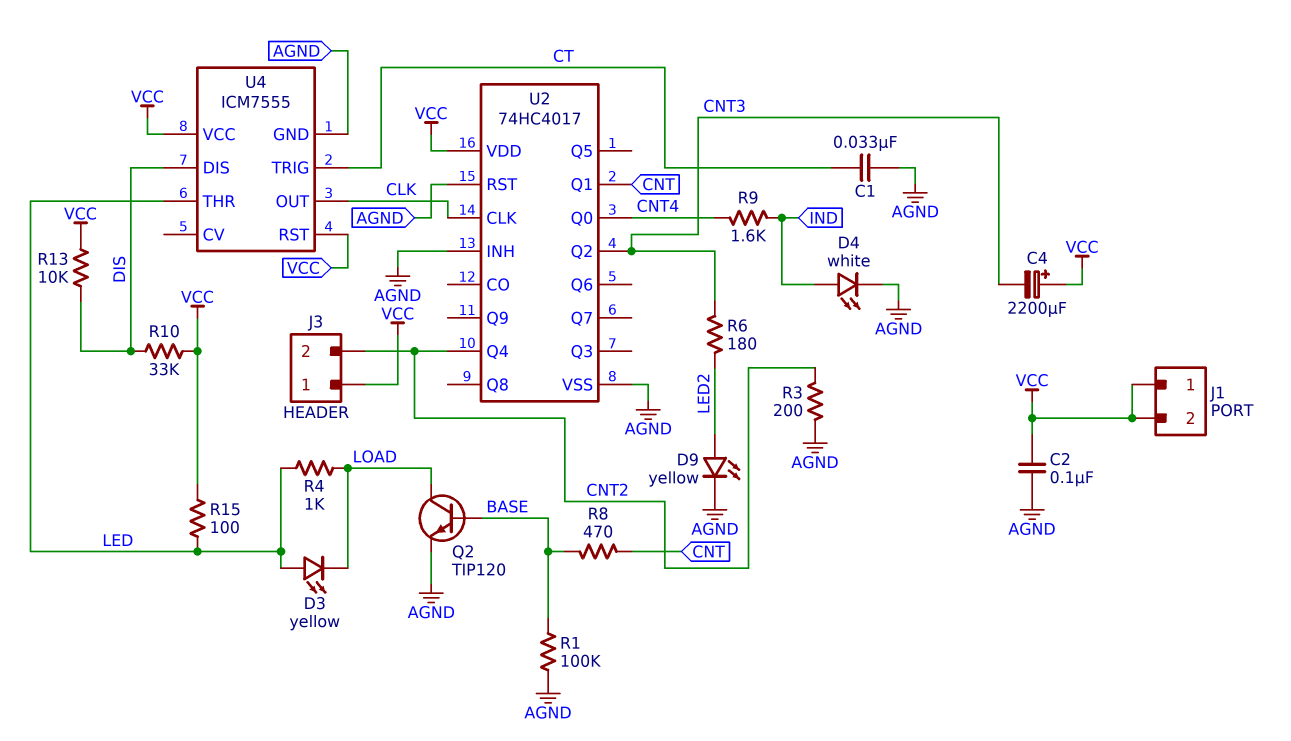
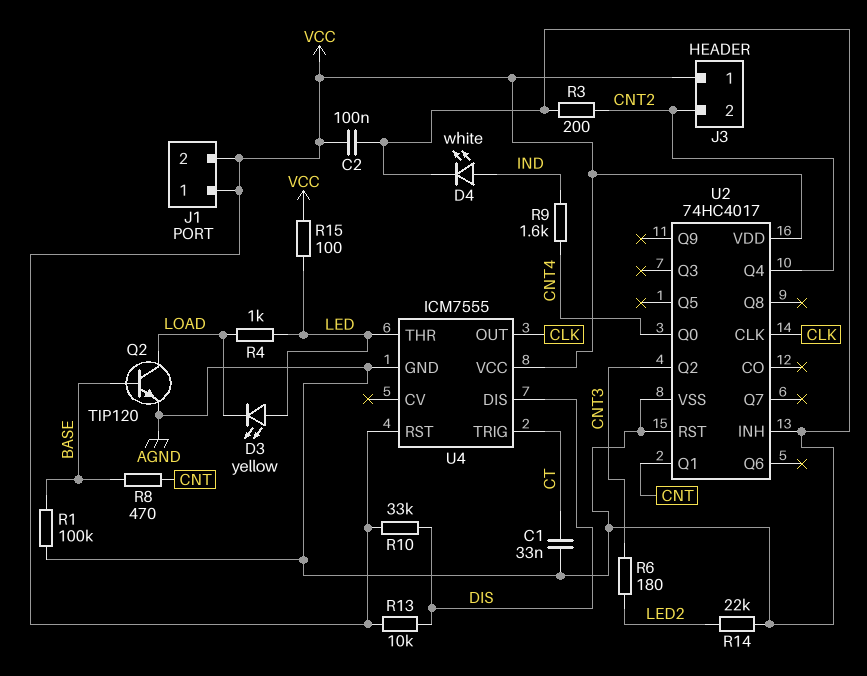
C4: 2200uF (plus VCC, minus CNT3) -> none
D9: LED yellow (A LED2, K AGND) -> none
R14: none -> 22k (AGND, LED2)

